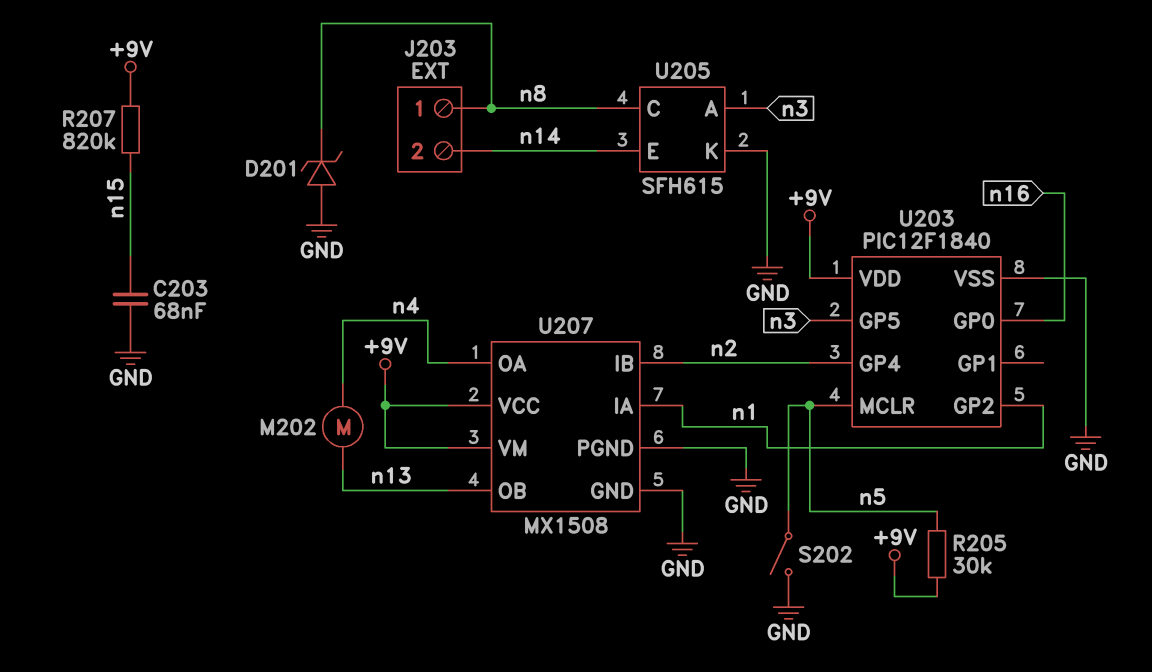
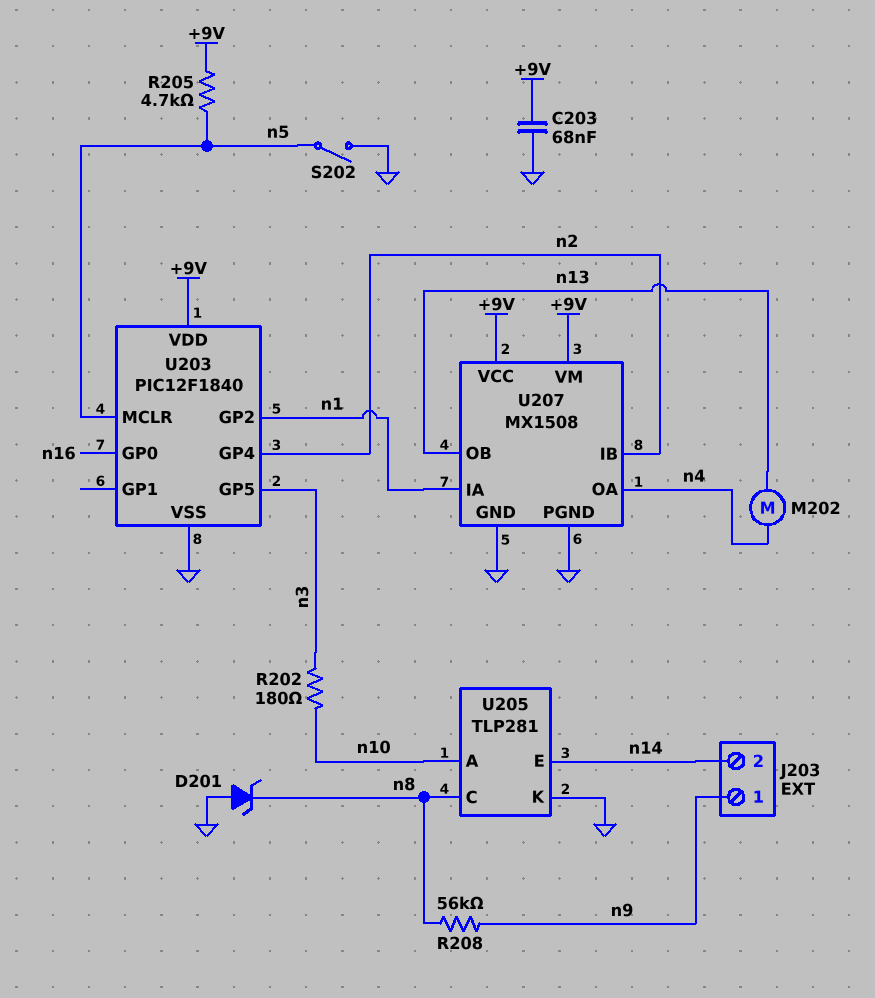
C203: 68nF (GND, n15) -> 68nF (+9V, GND)
J203 pin 1: n8 -> n9
R202: none -> 180 (n3, n10)
R205: 30k (+9V, n5) -> 4.7k (+9V, n5)
R207: 820k (+9V, n15) -> none
R208: none -> 56k (n8, n9)
U205: SFH615 -> TLP281
U205 pin A: n3 -> n10

